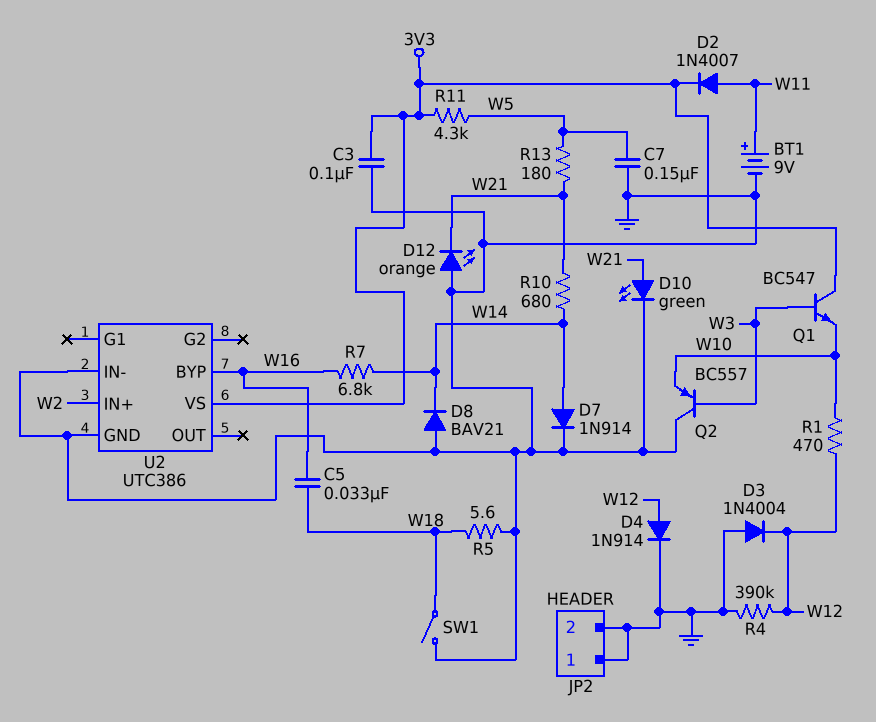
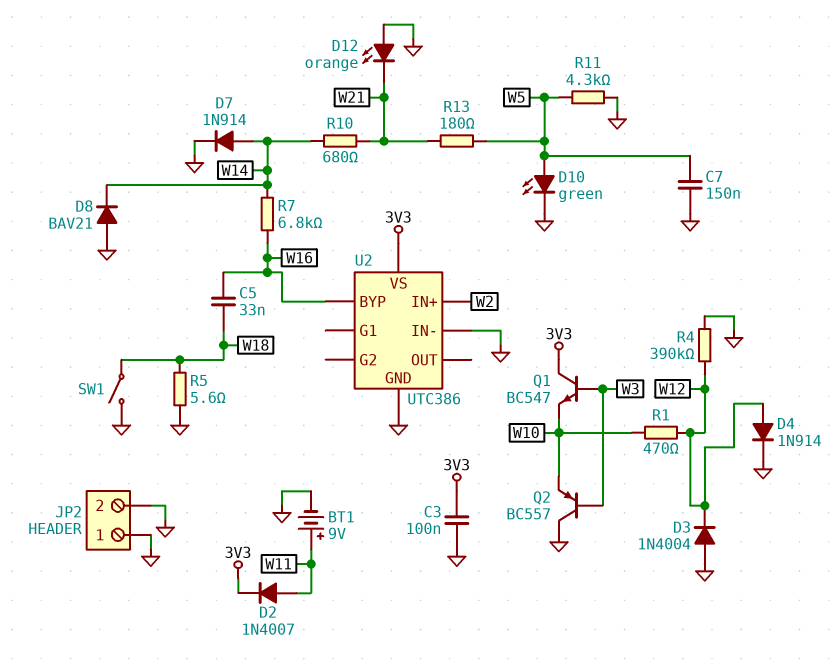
D10: LED green (A W21, K GND) -> LED green (A W5, K GND)
R11: 4.3k (3V3, W5) -> 4.3k (GND, W5)

